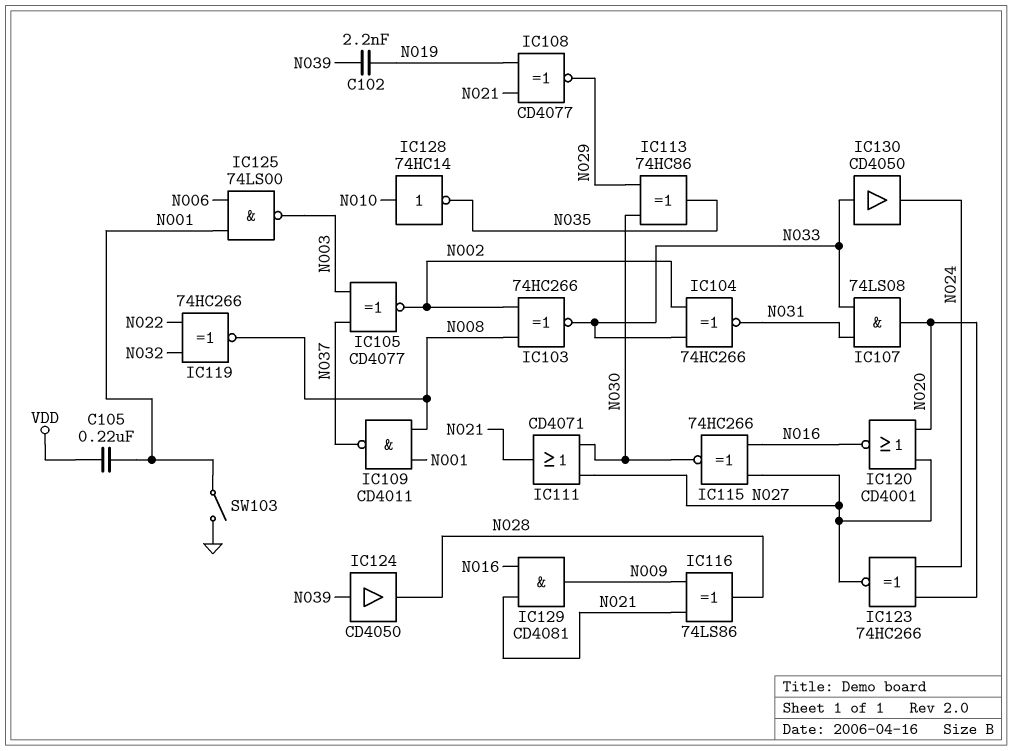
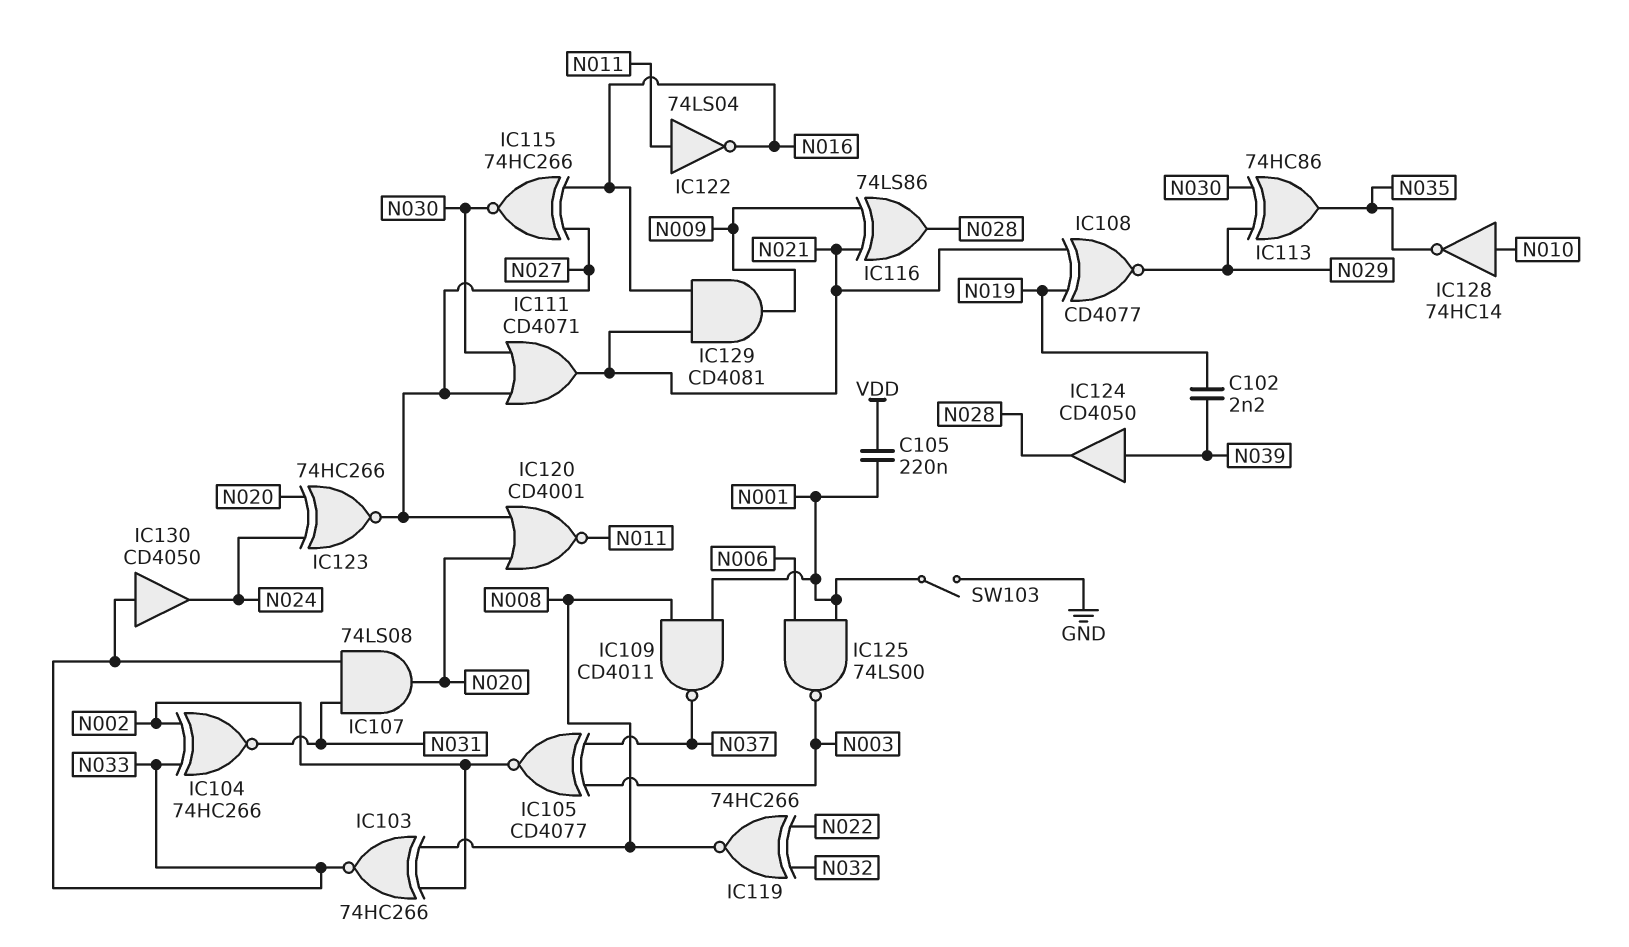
IC120: NOR CD4001 (in N020, in N027, out N016) -> NOR CD4001 (in N020, in N027, out N011)
IC122: none -> NOT 74LS04 (in N011, out N016)

